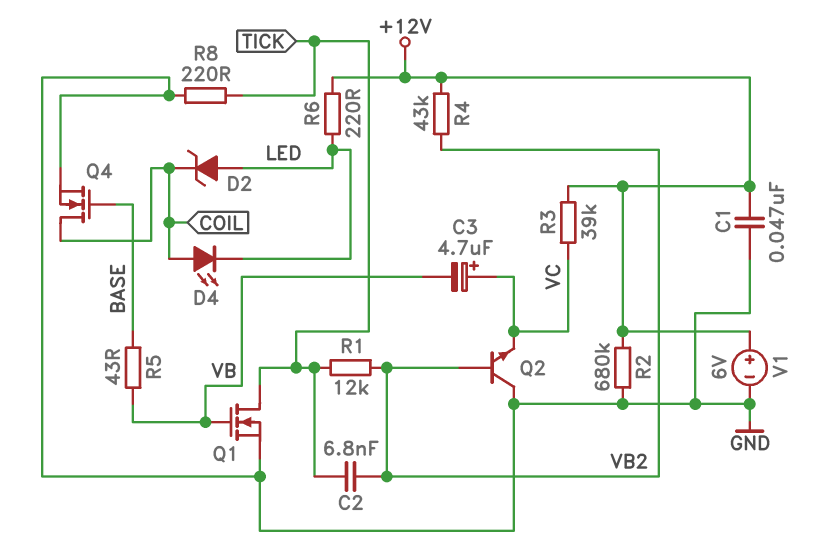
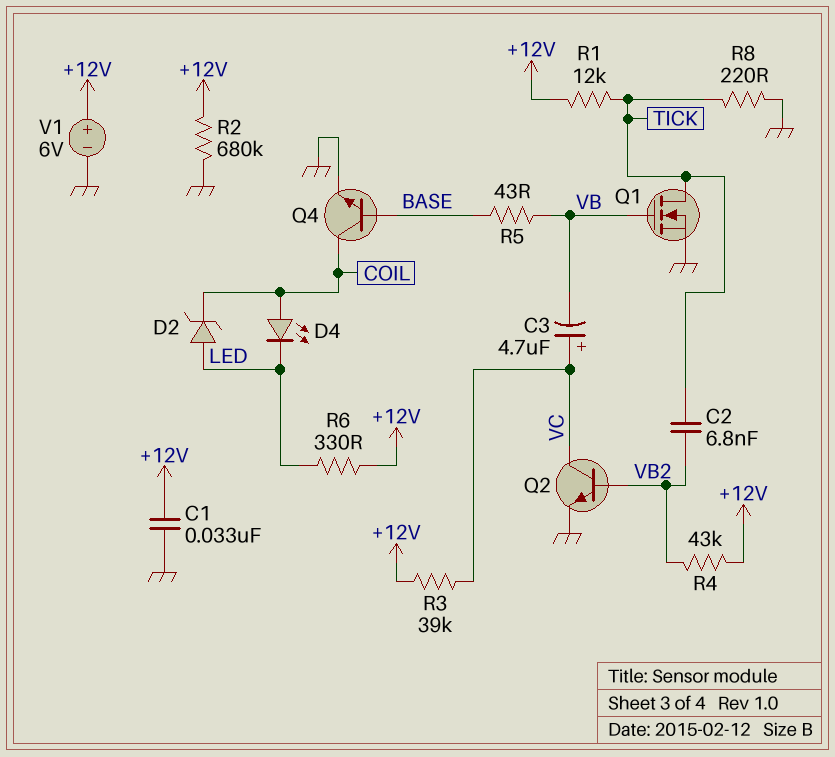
C1: 47nF (+12V, GND) -> 33nF (+12V, GND)
Q2: NPN (B VB2, C GND, E VC) -> NPN (B VB2, C VC, E GND)
Q4: NMOS (G BASE, D COIL, S GND) -> NPN (B BASE, C COIL, E GND)
R1: 12k (TICK, VB2) -> 12k (+12V, TICK)
R6: 220 (+12V, LED) -> 330 (+12V, LED)

